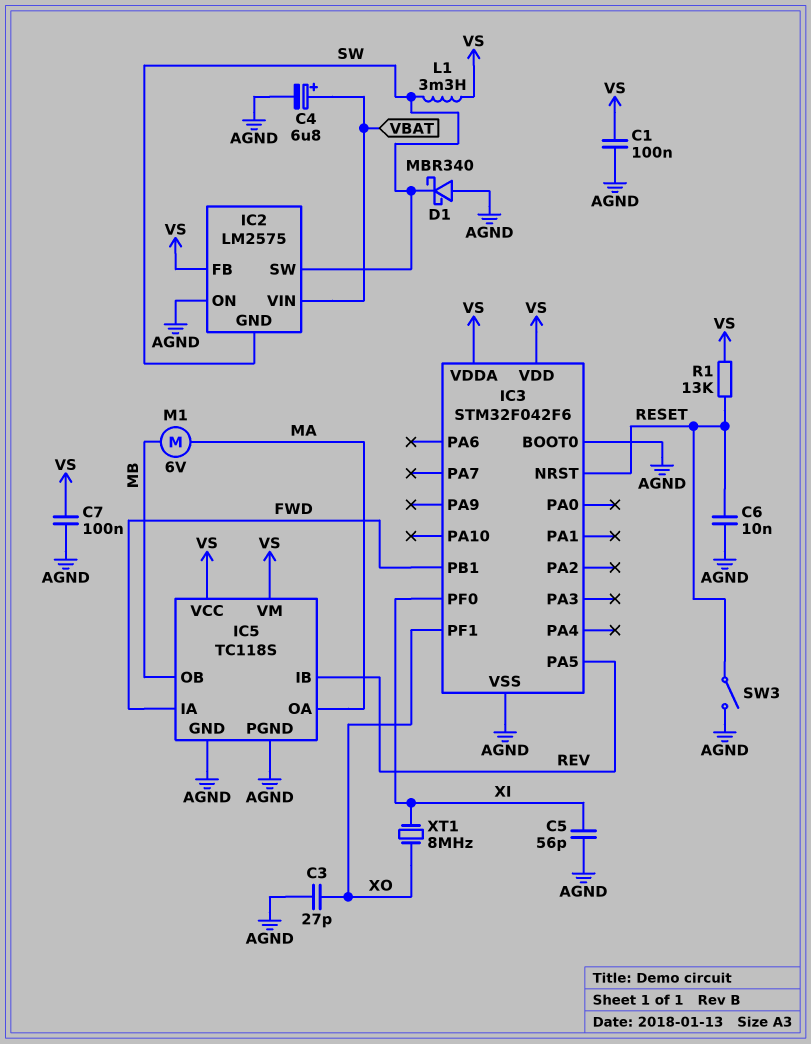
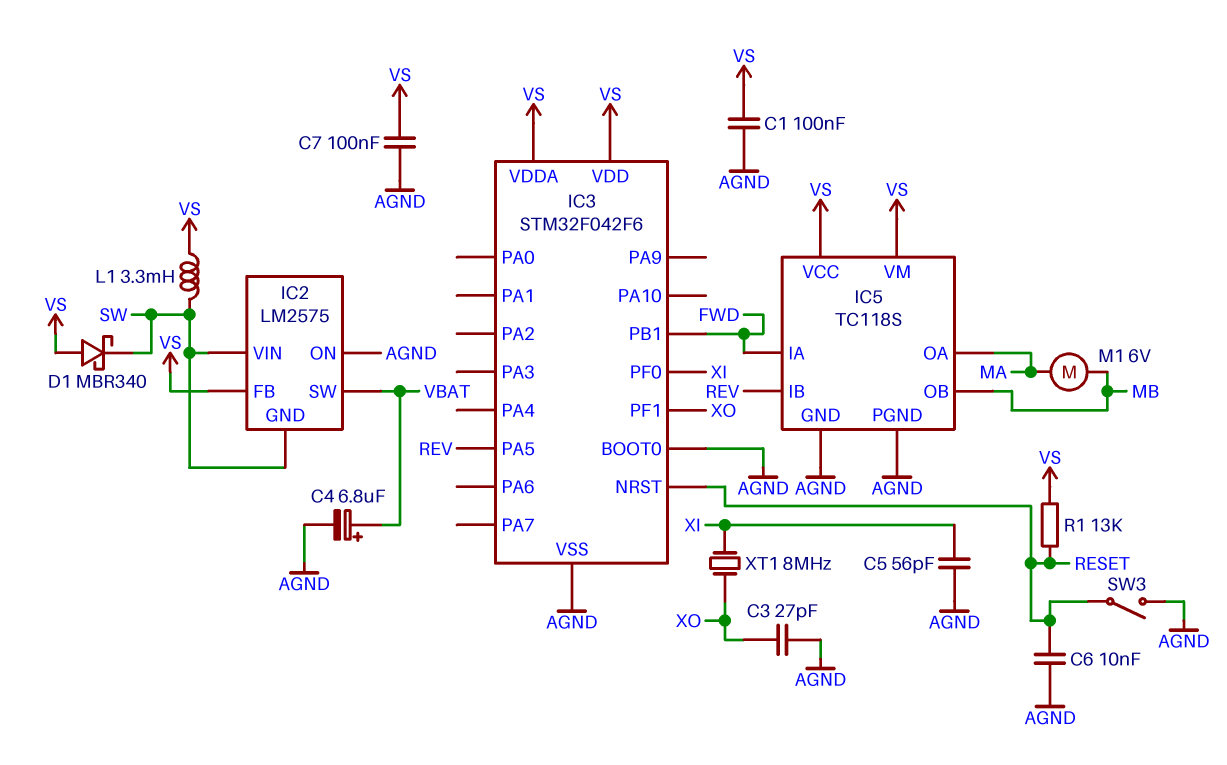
D1: schottky MBR340 (A AGND, K SW) -> schottky MBR340 (A VS, K SW)
IC2 pin SW: SW -> VBAT
IC2 pin VIN: VBAT -> SW

